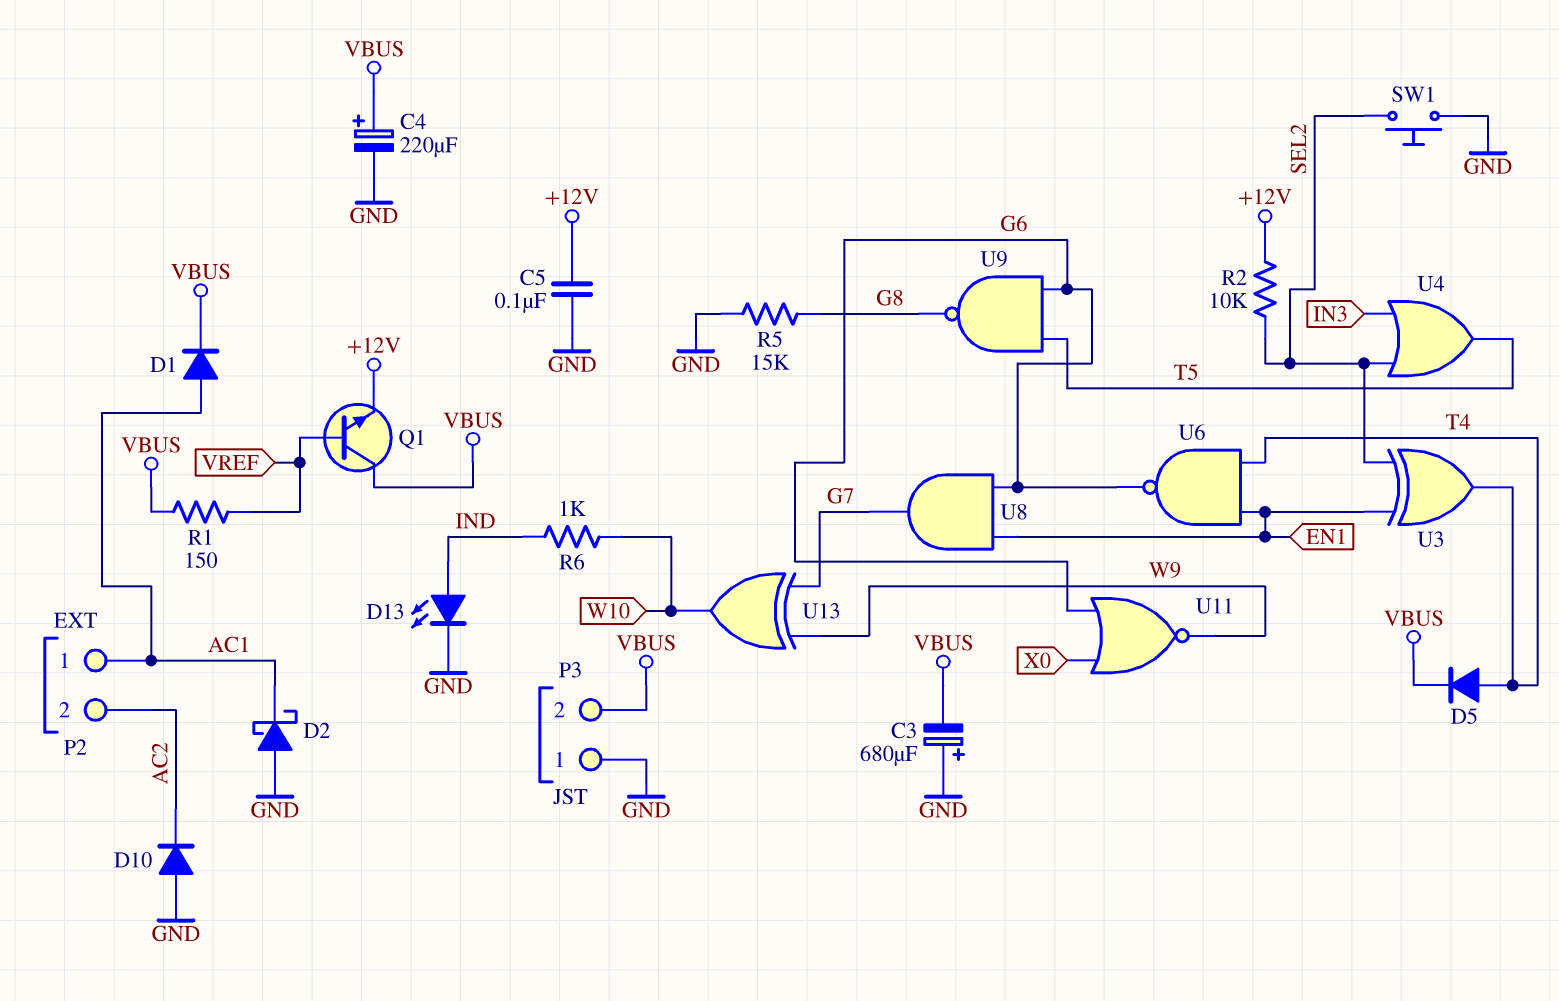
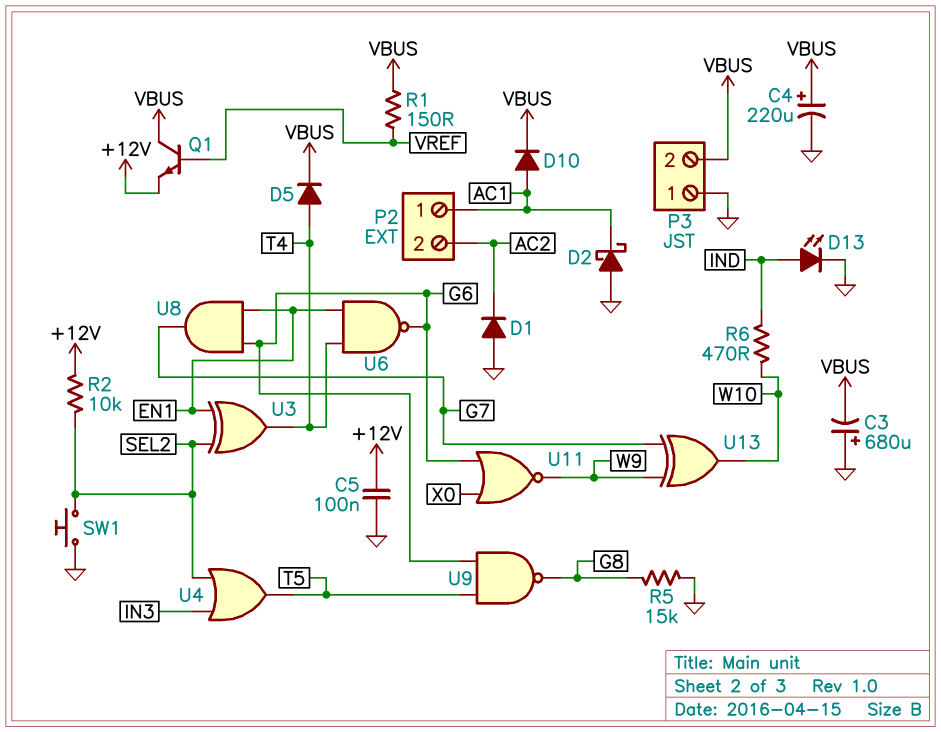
D1: diode (A AC1, K VBUS) -> diode (A GND, K AC2)
D10: diode (A GND, K AC2) -> diode (A AC1, K VBUS)
R6: 1k (IND, W10) -> 470 (IND, W10)

